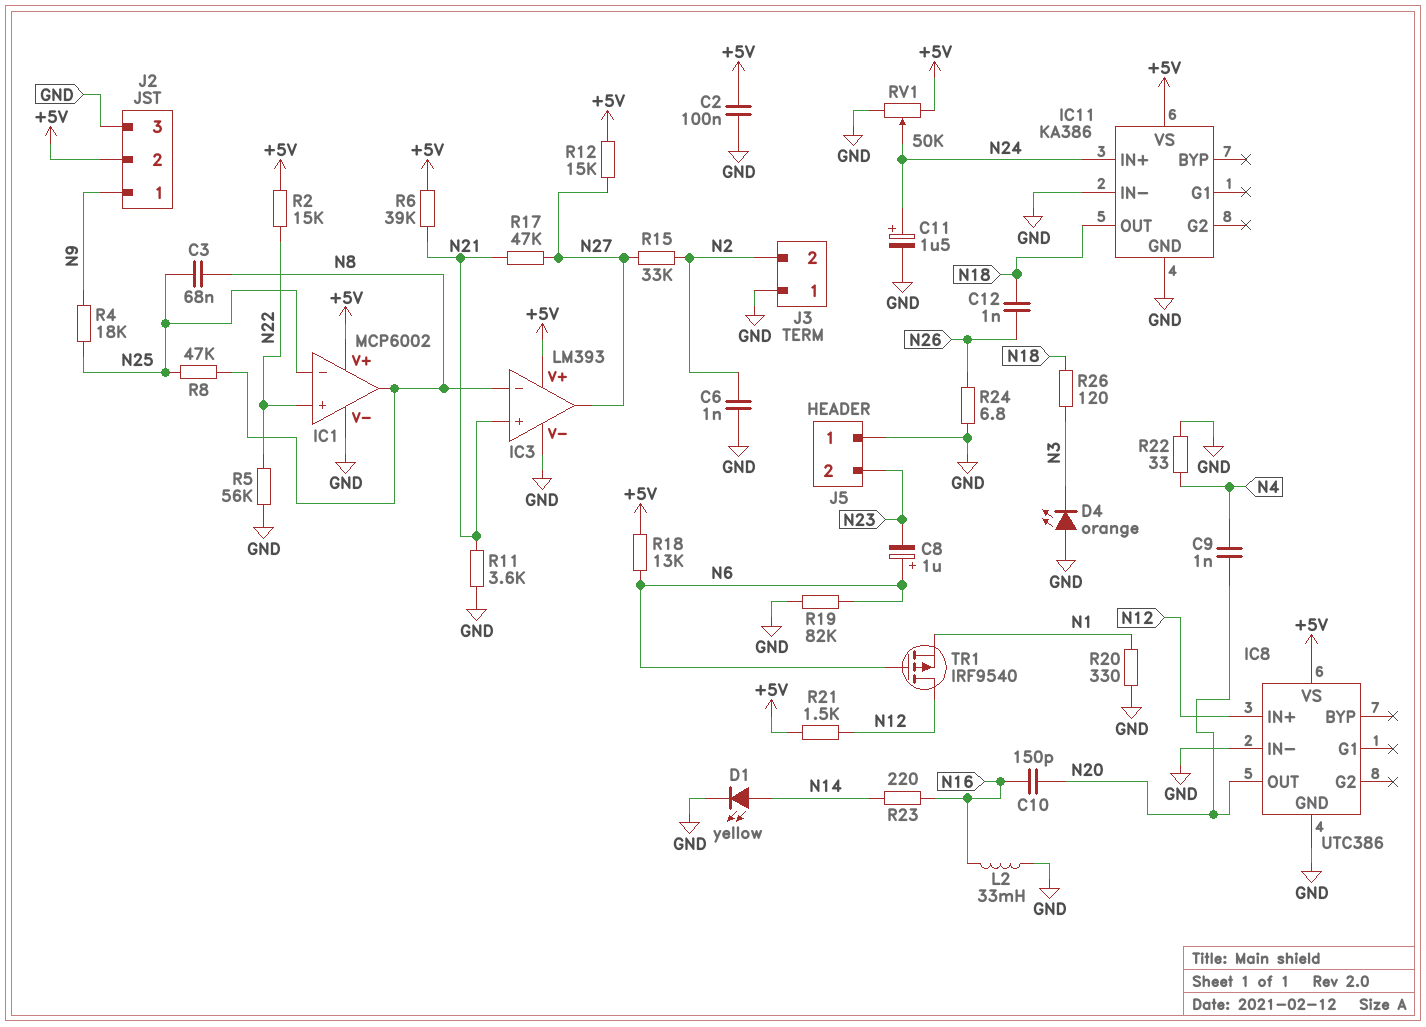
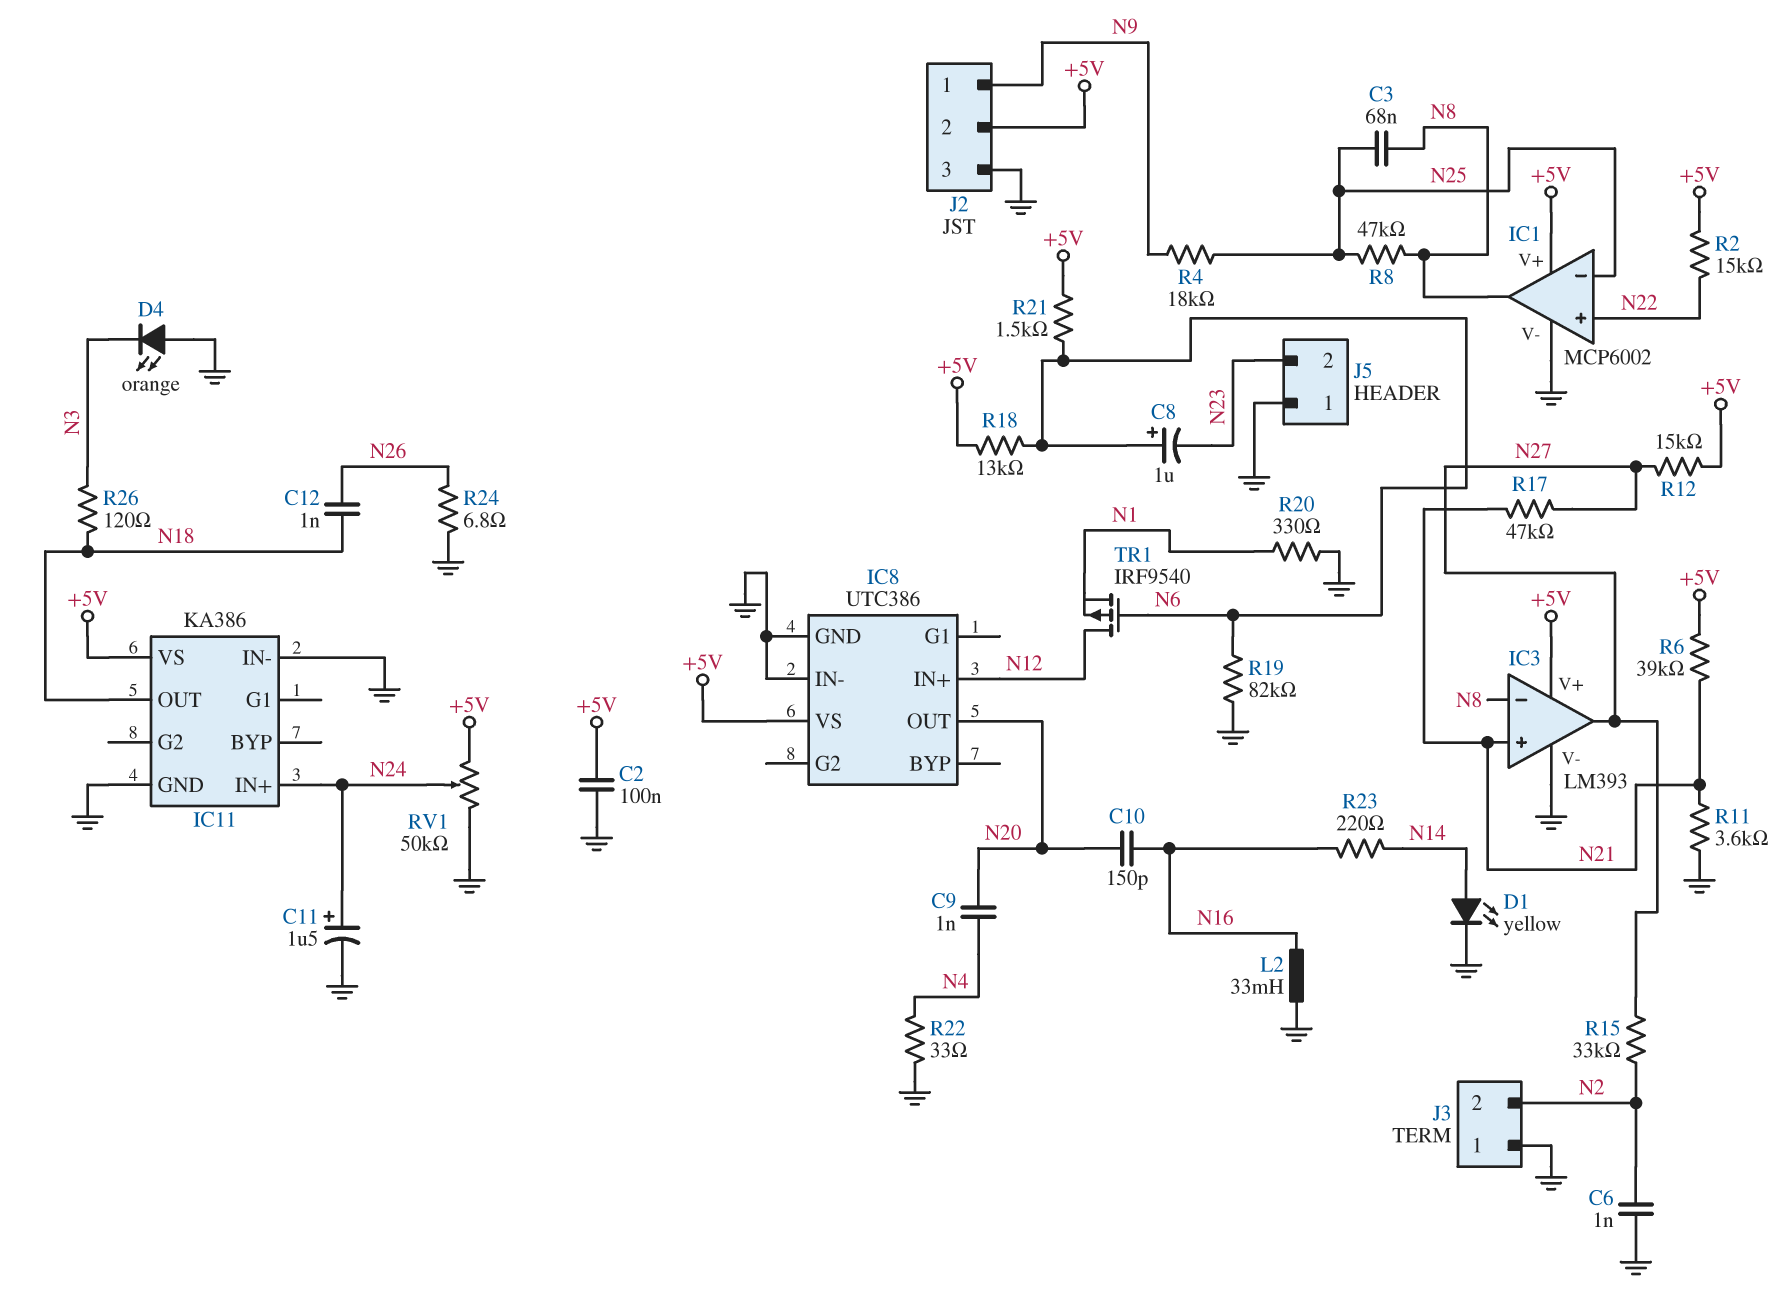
R5: 56k (GND, N22) -> none
R21: 1.5k (+5V, N12) -> 1.5k (+5V, N6)

